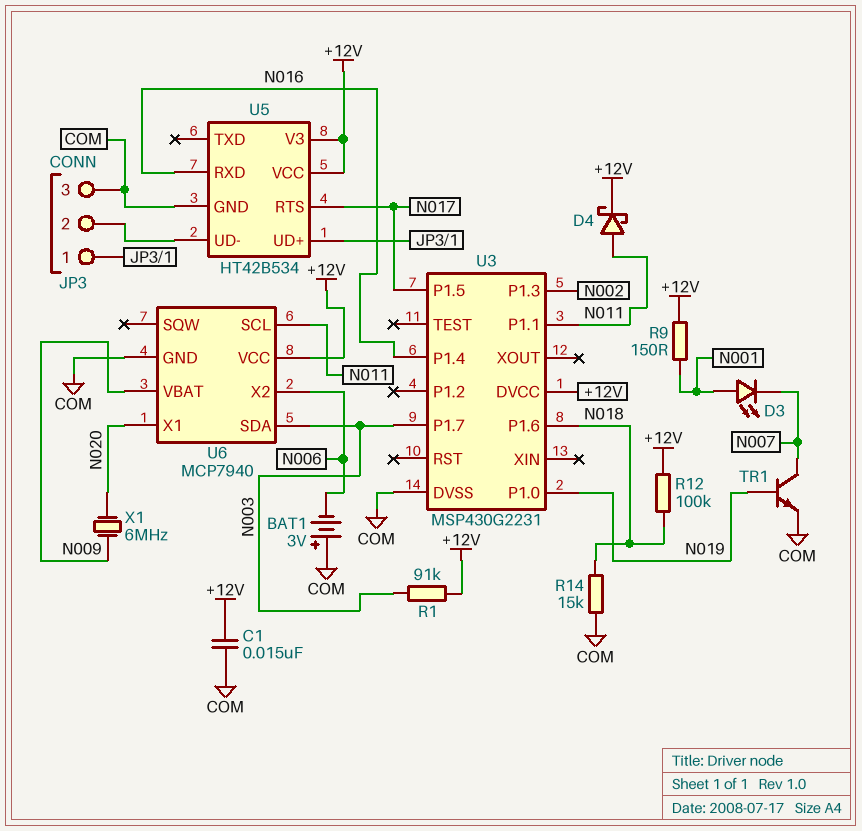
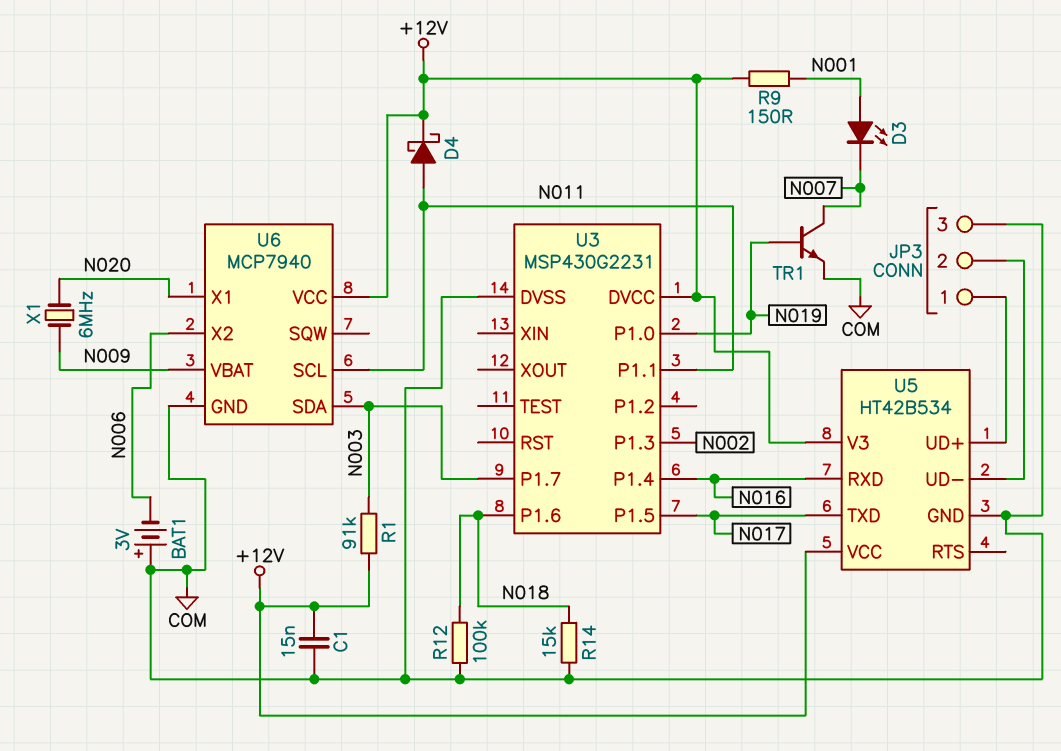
R12: 100k (+12V, N018) -> 100k (COM, N018)
U5 pin RTS: N017 -> none
U5 pin TXD: none -> N017

